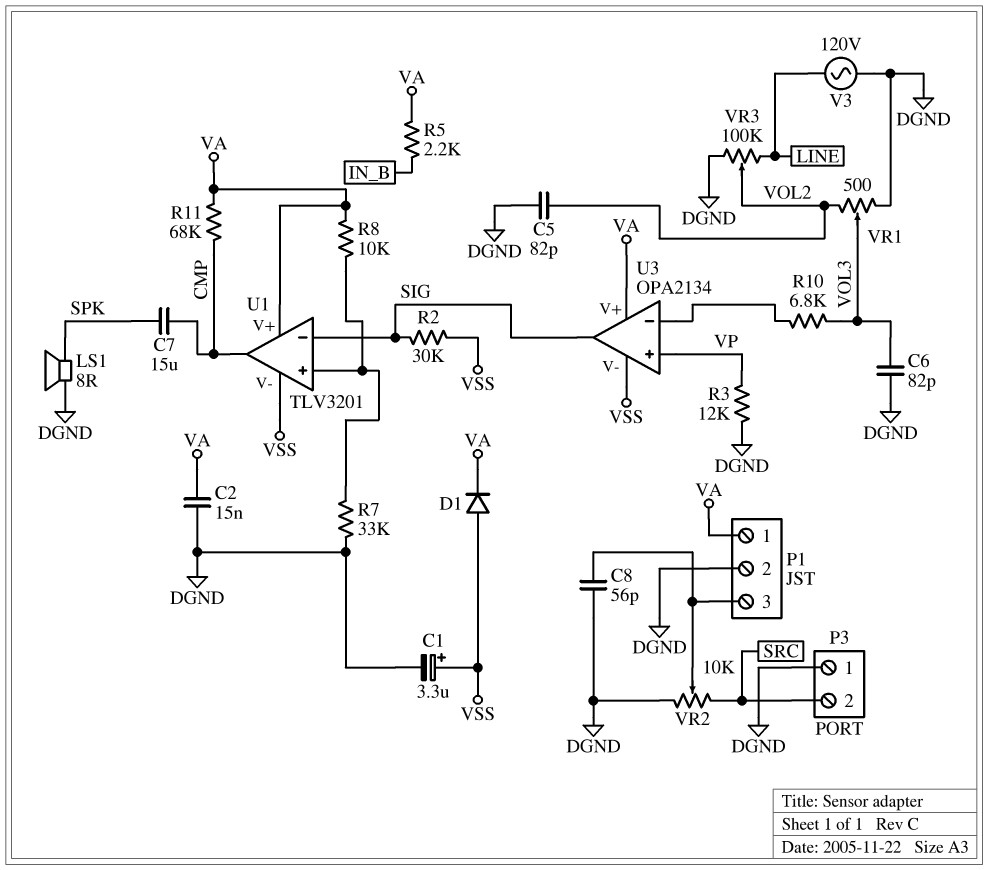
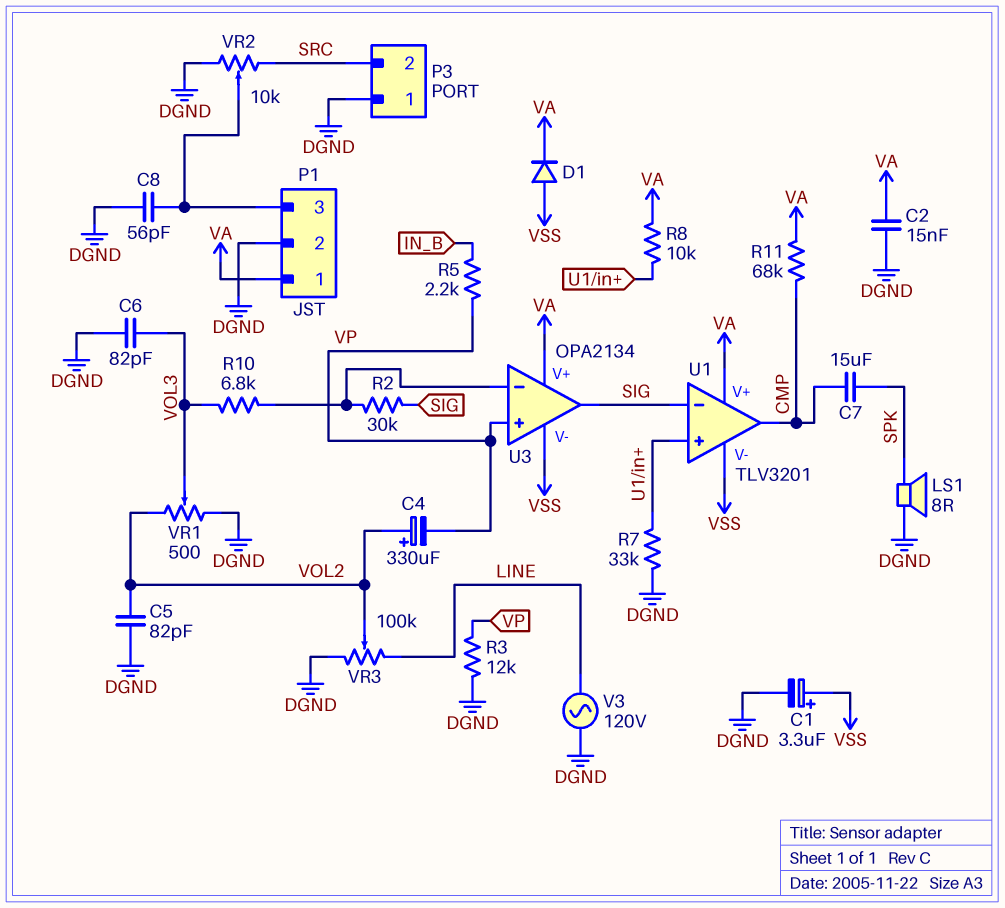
C4: none -> 330uF (plus VOL2, minus VP)
R2: 30k (SIG, VSS) -> 30k (SIG, U3/in-)
R5: 2.2k (IN_B, VA) -> 2.2k (IN_B, VP)

